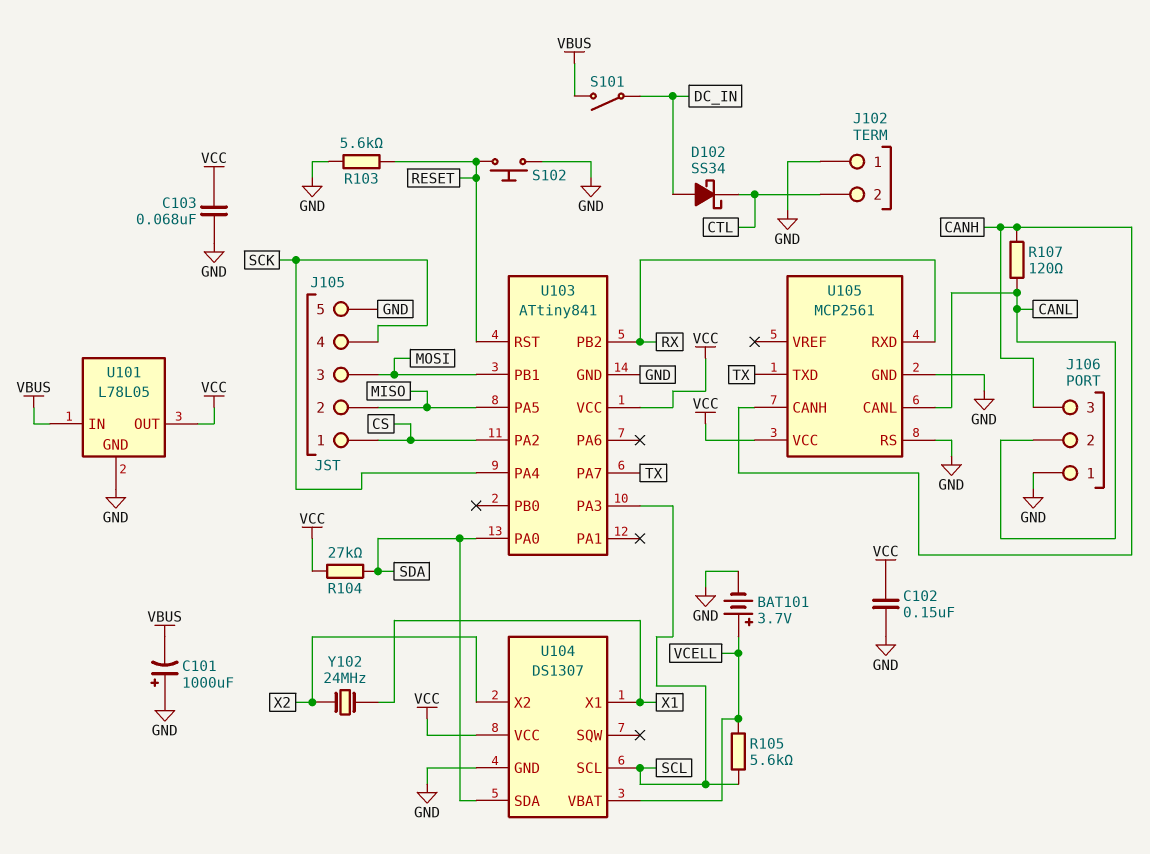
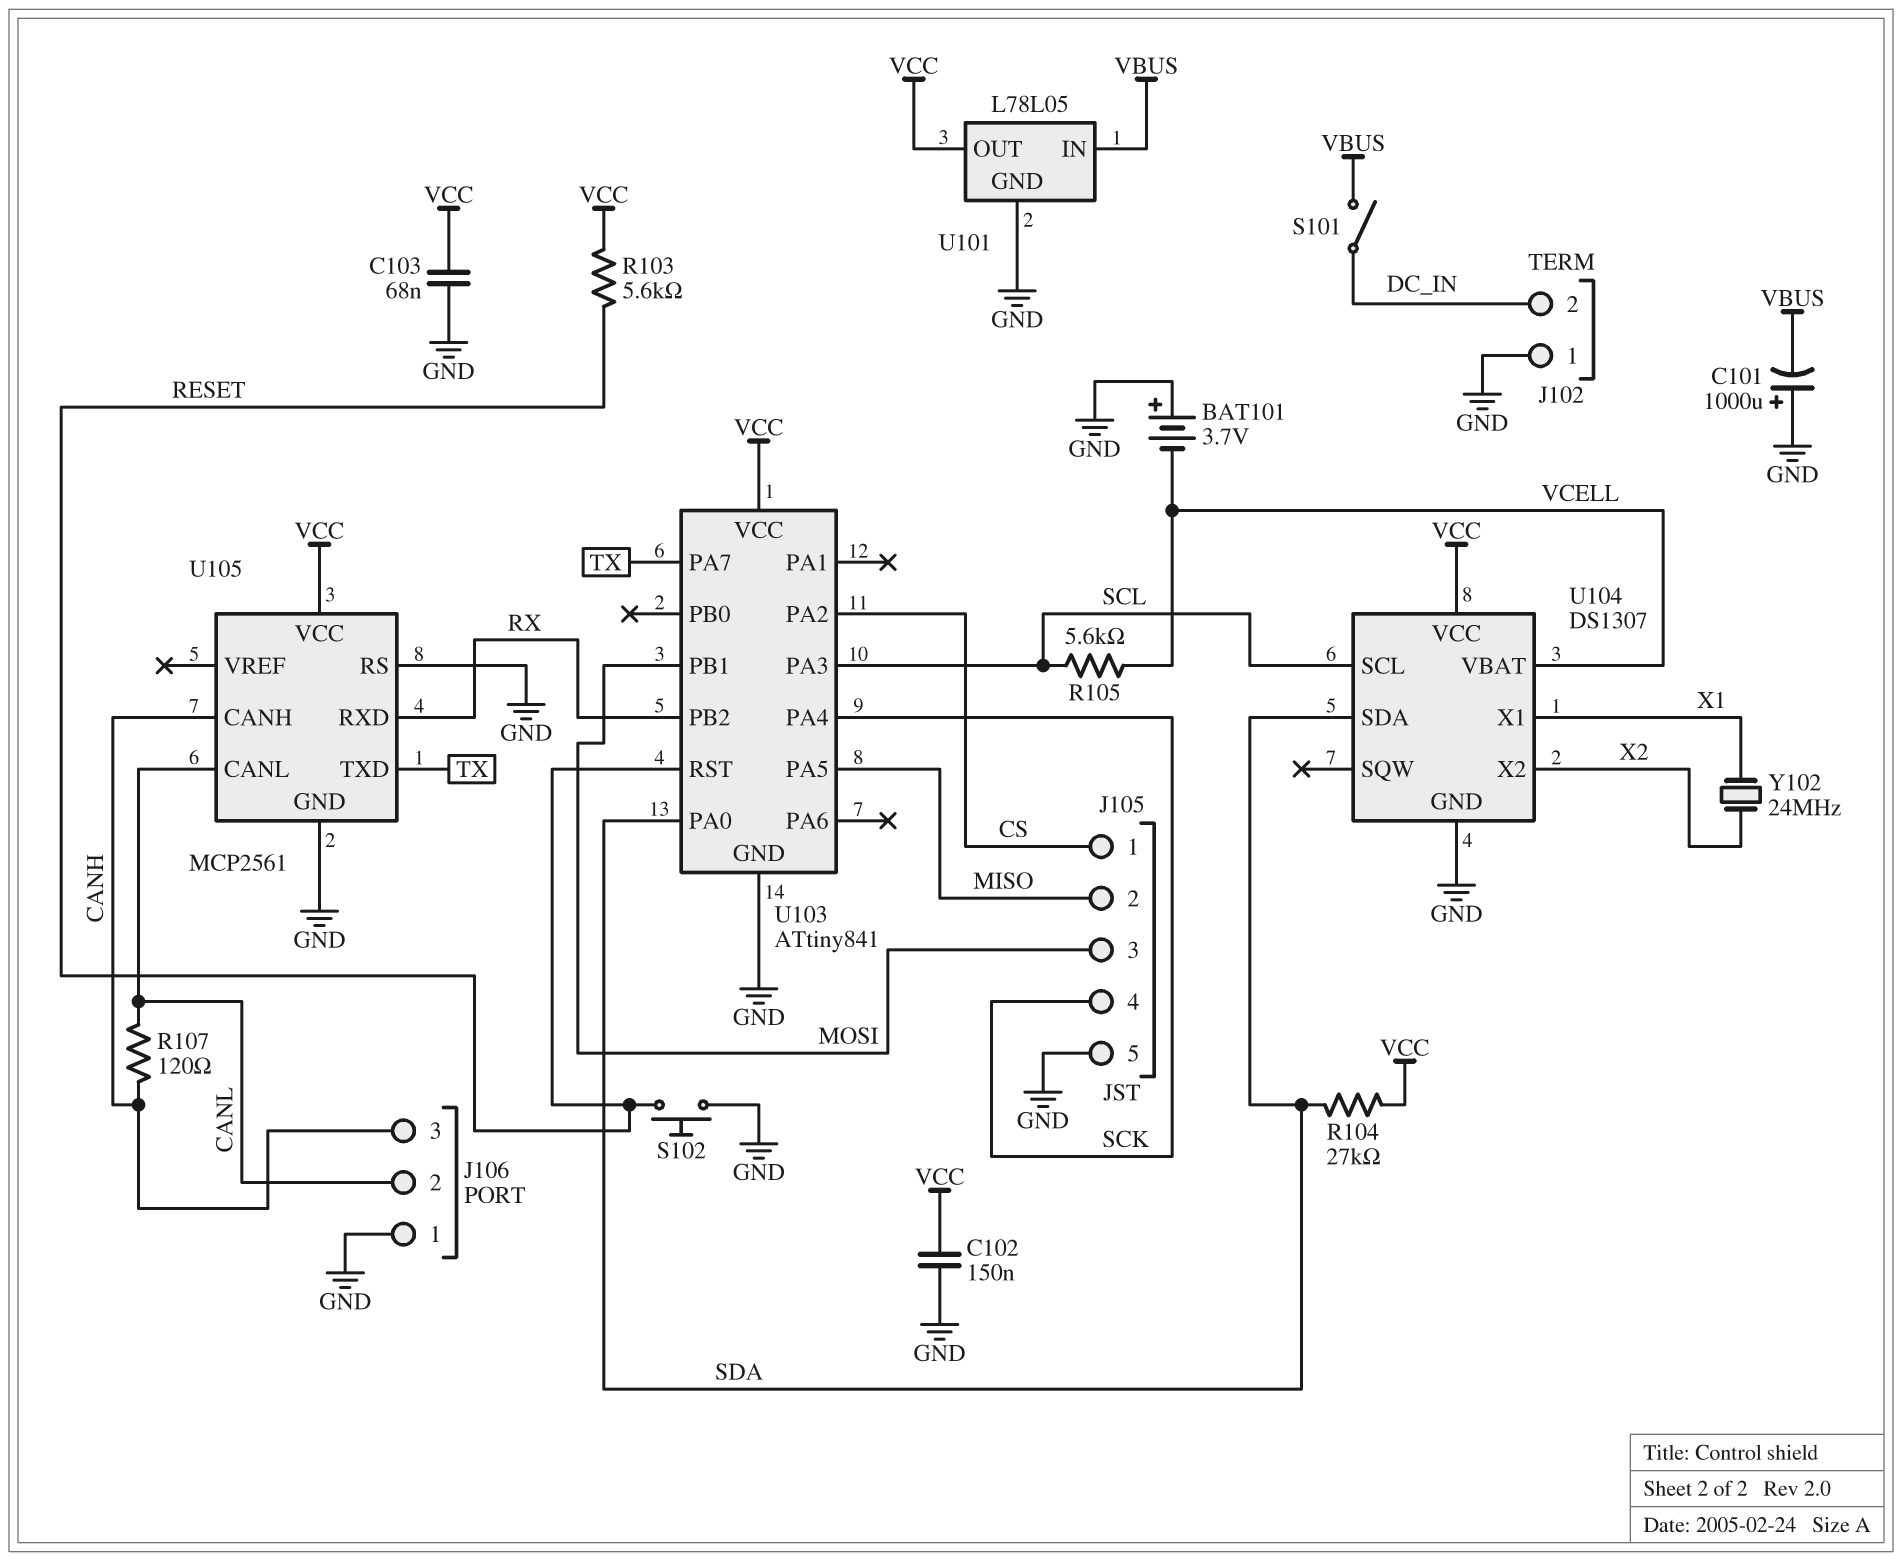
BAT101: 3.7V (plus VCELL, minus GND) -> 3.7V (plus GND, minus VCELL)
D102: schottky SS34 (A DC_IN, K CTL) -> none
J102 pin 2: CTL -> DC_IN
R103: 5.6k (GND, RESET) -> 5.6k (RESET, VCC)

